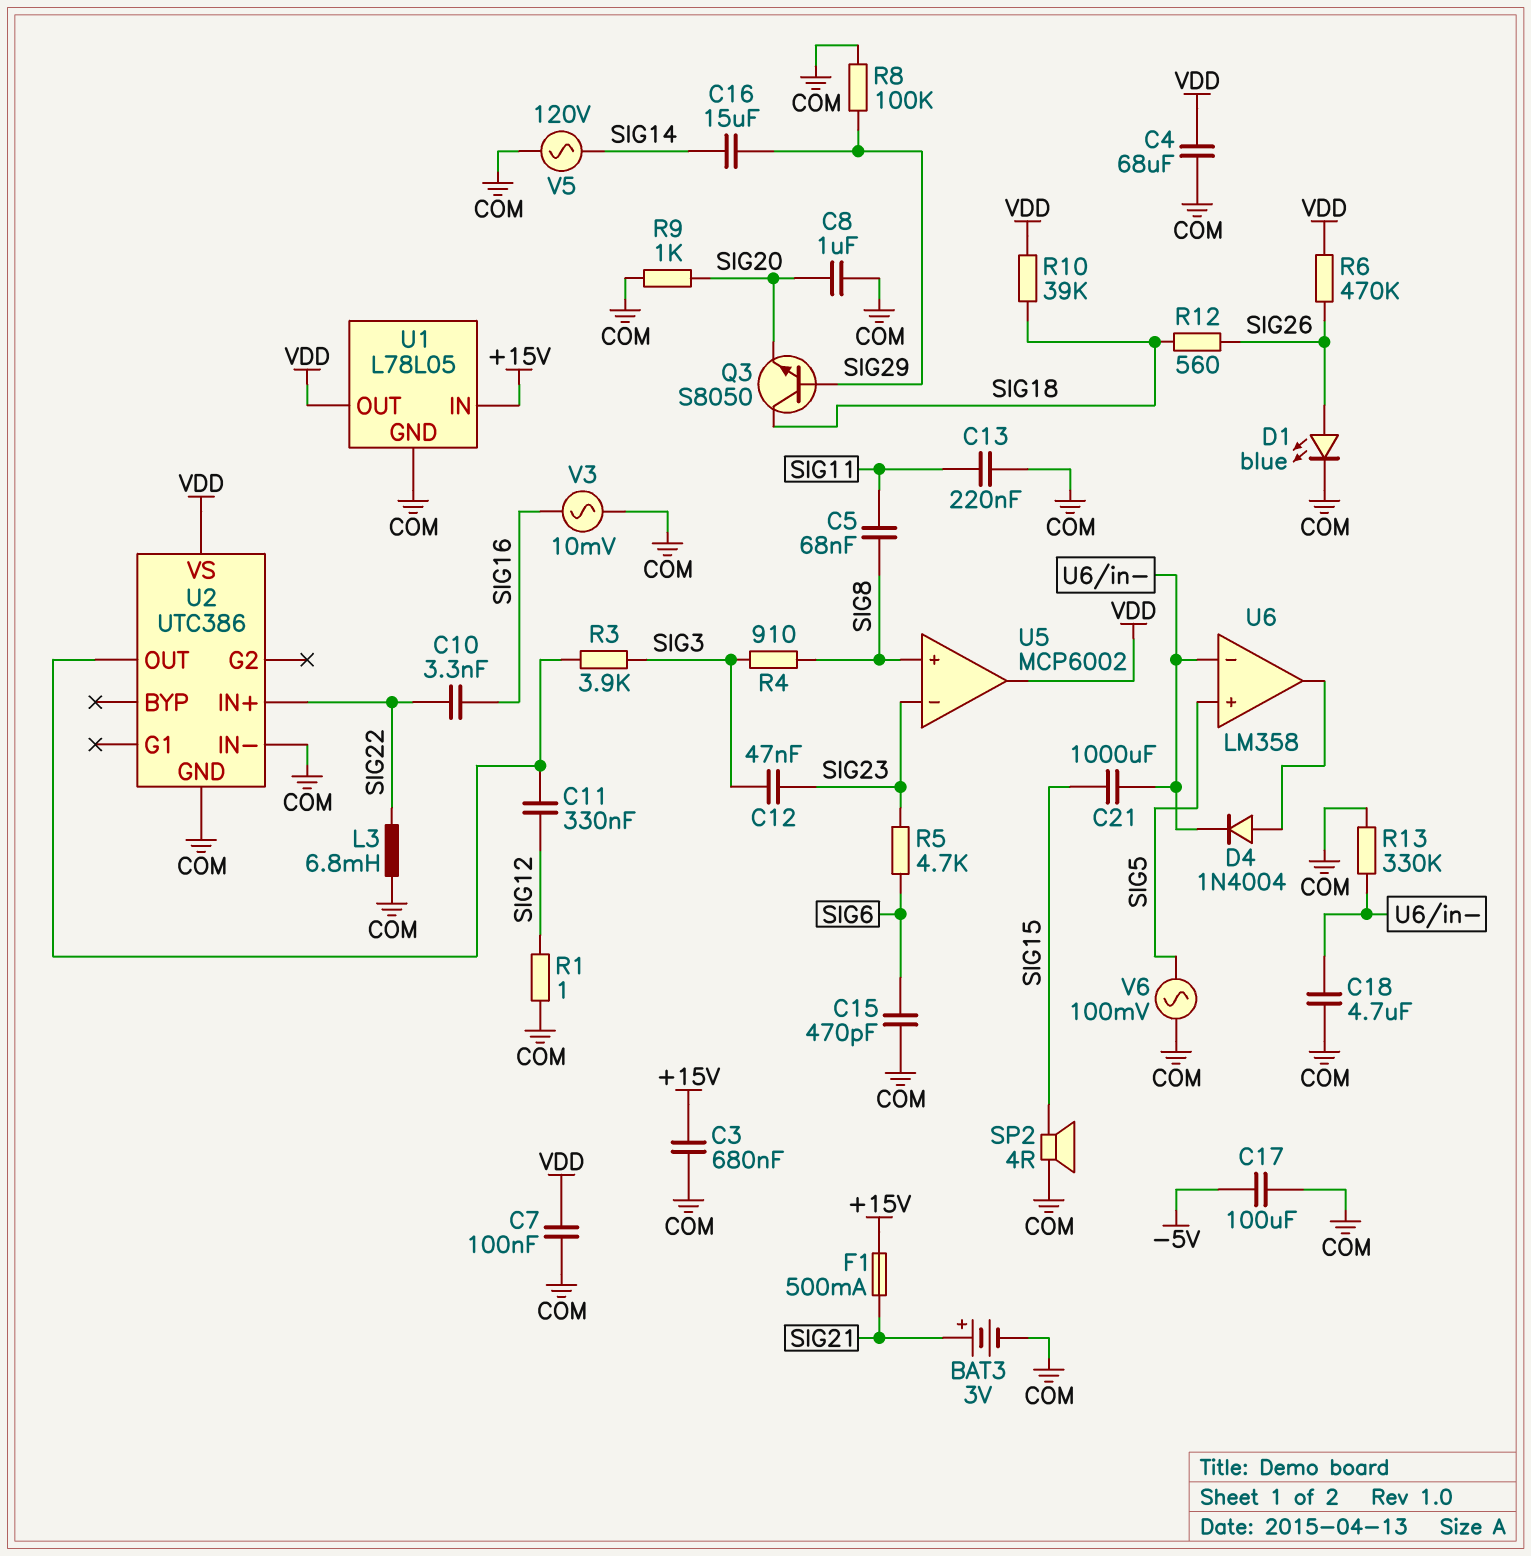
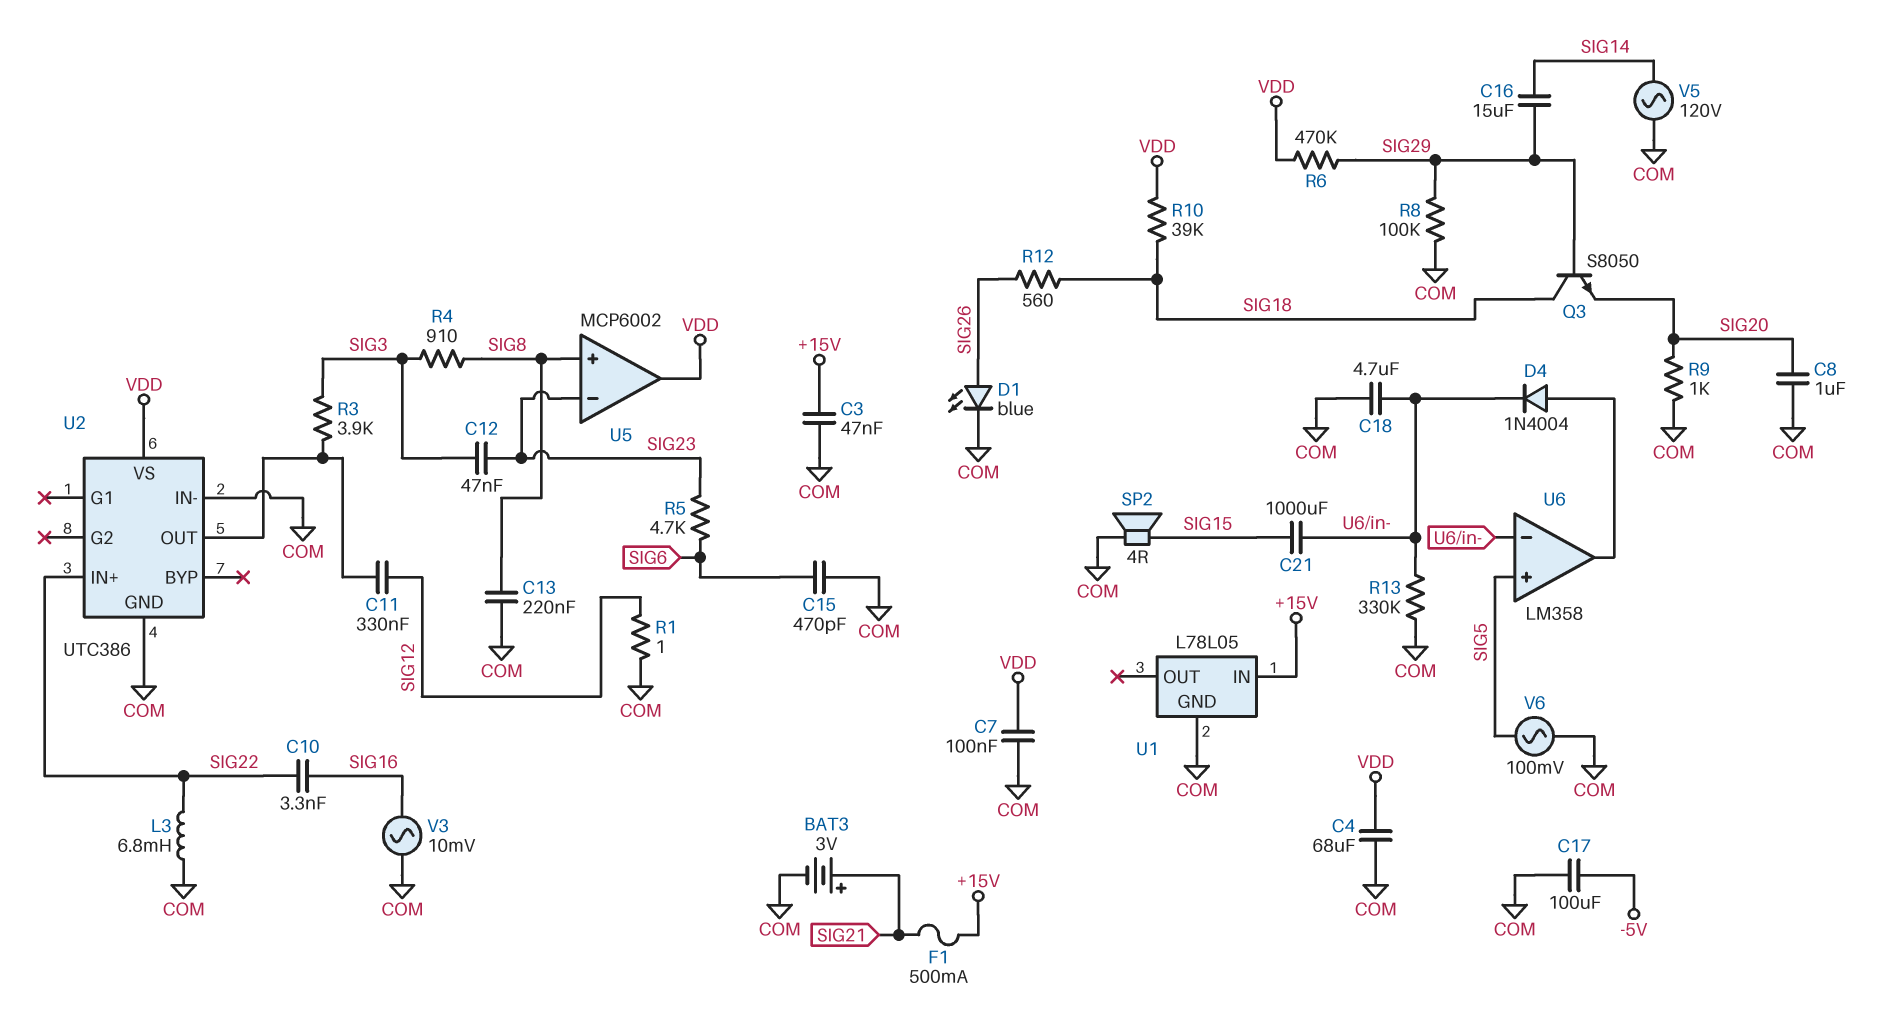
C3: 680nF (+15V, COM) -> 47nF (+15V, COM)
C5: 68nF (SIG8, SIG11) -> none
C13: 220nF (COM, SIG11) -> 220nF (COM, SIG8)
R6: 470k (SIG26, VDD) -> 470k (SIG29, VDD)
U1 pin OUT: VDD -> none

